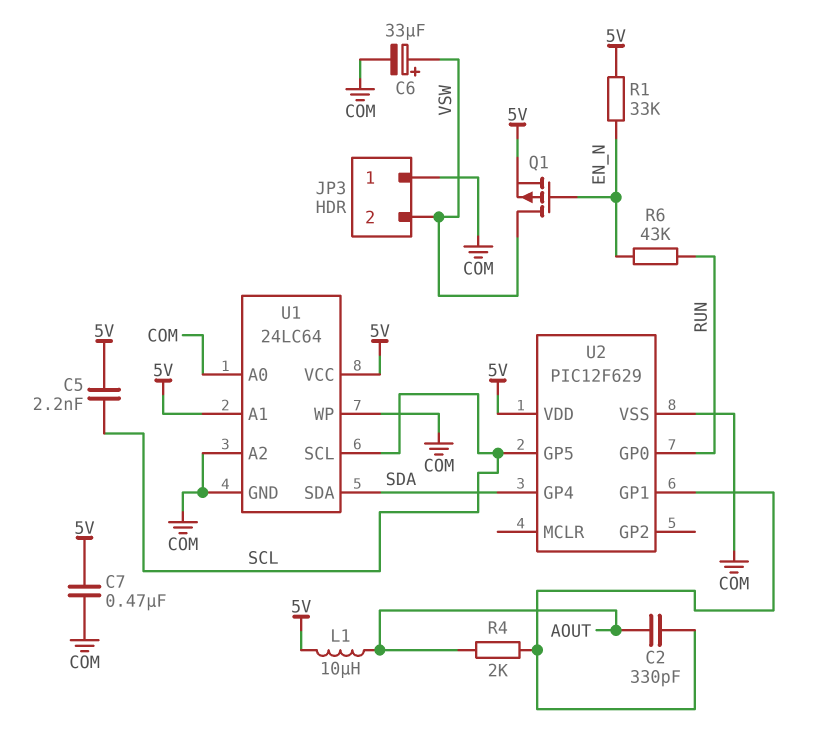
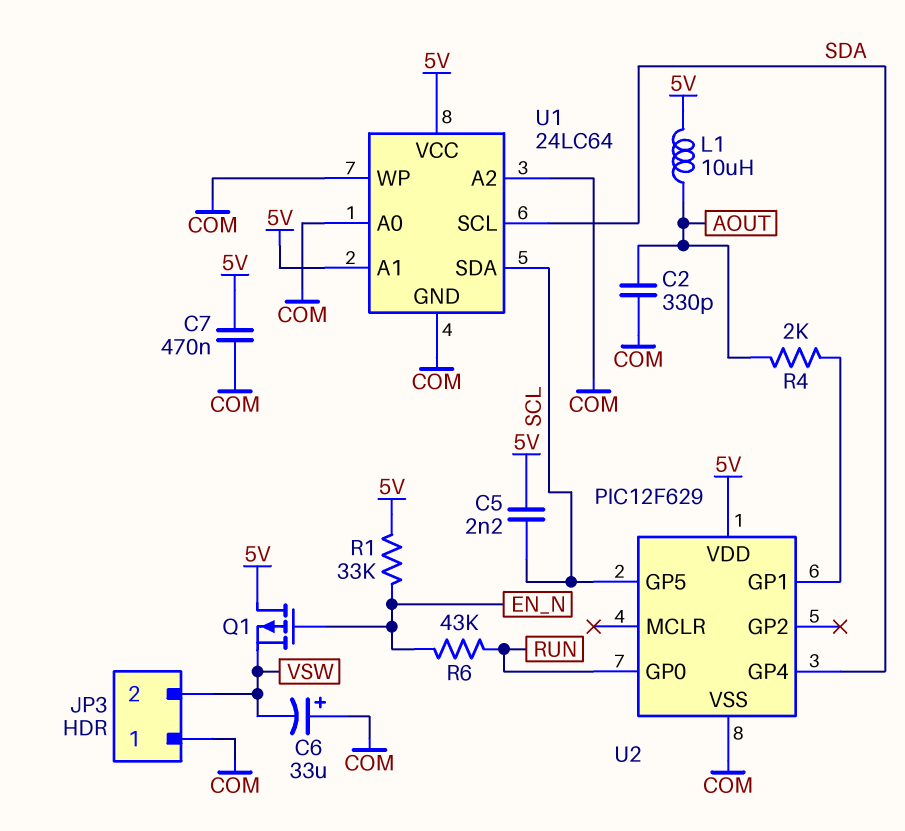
C2: 330pF (AOUT, U2/GP1) -> 330pF (AOUT, COM)
C6: 33uF (plus VSW, minus COM) -> 33uF (plus COM, minus VSW)
Q1: PMOS (G EN_N, D VSW, S 5V) -> PMOS (G EN_N, D 5V, S VSW)
U1 pin SCL: SCL -> SDA
U1 pin SDA: SDA -> SCL

